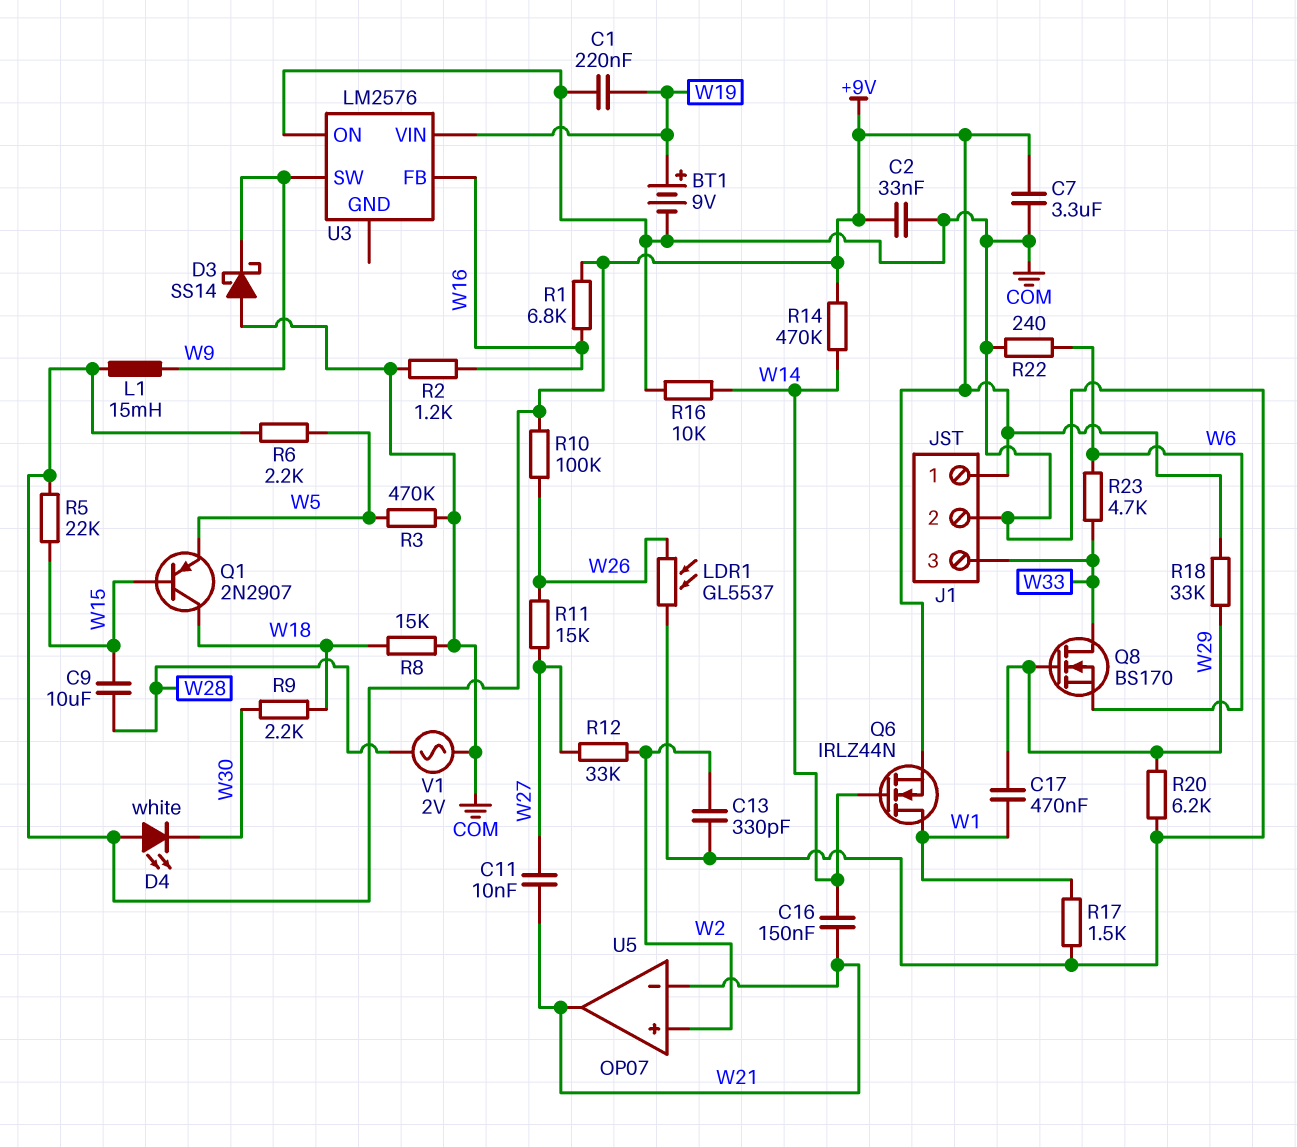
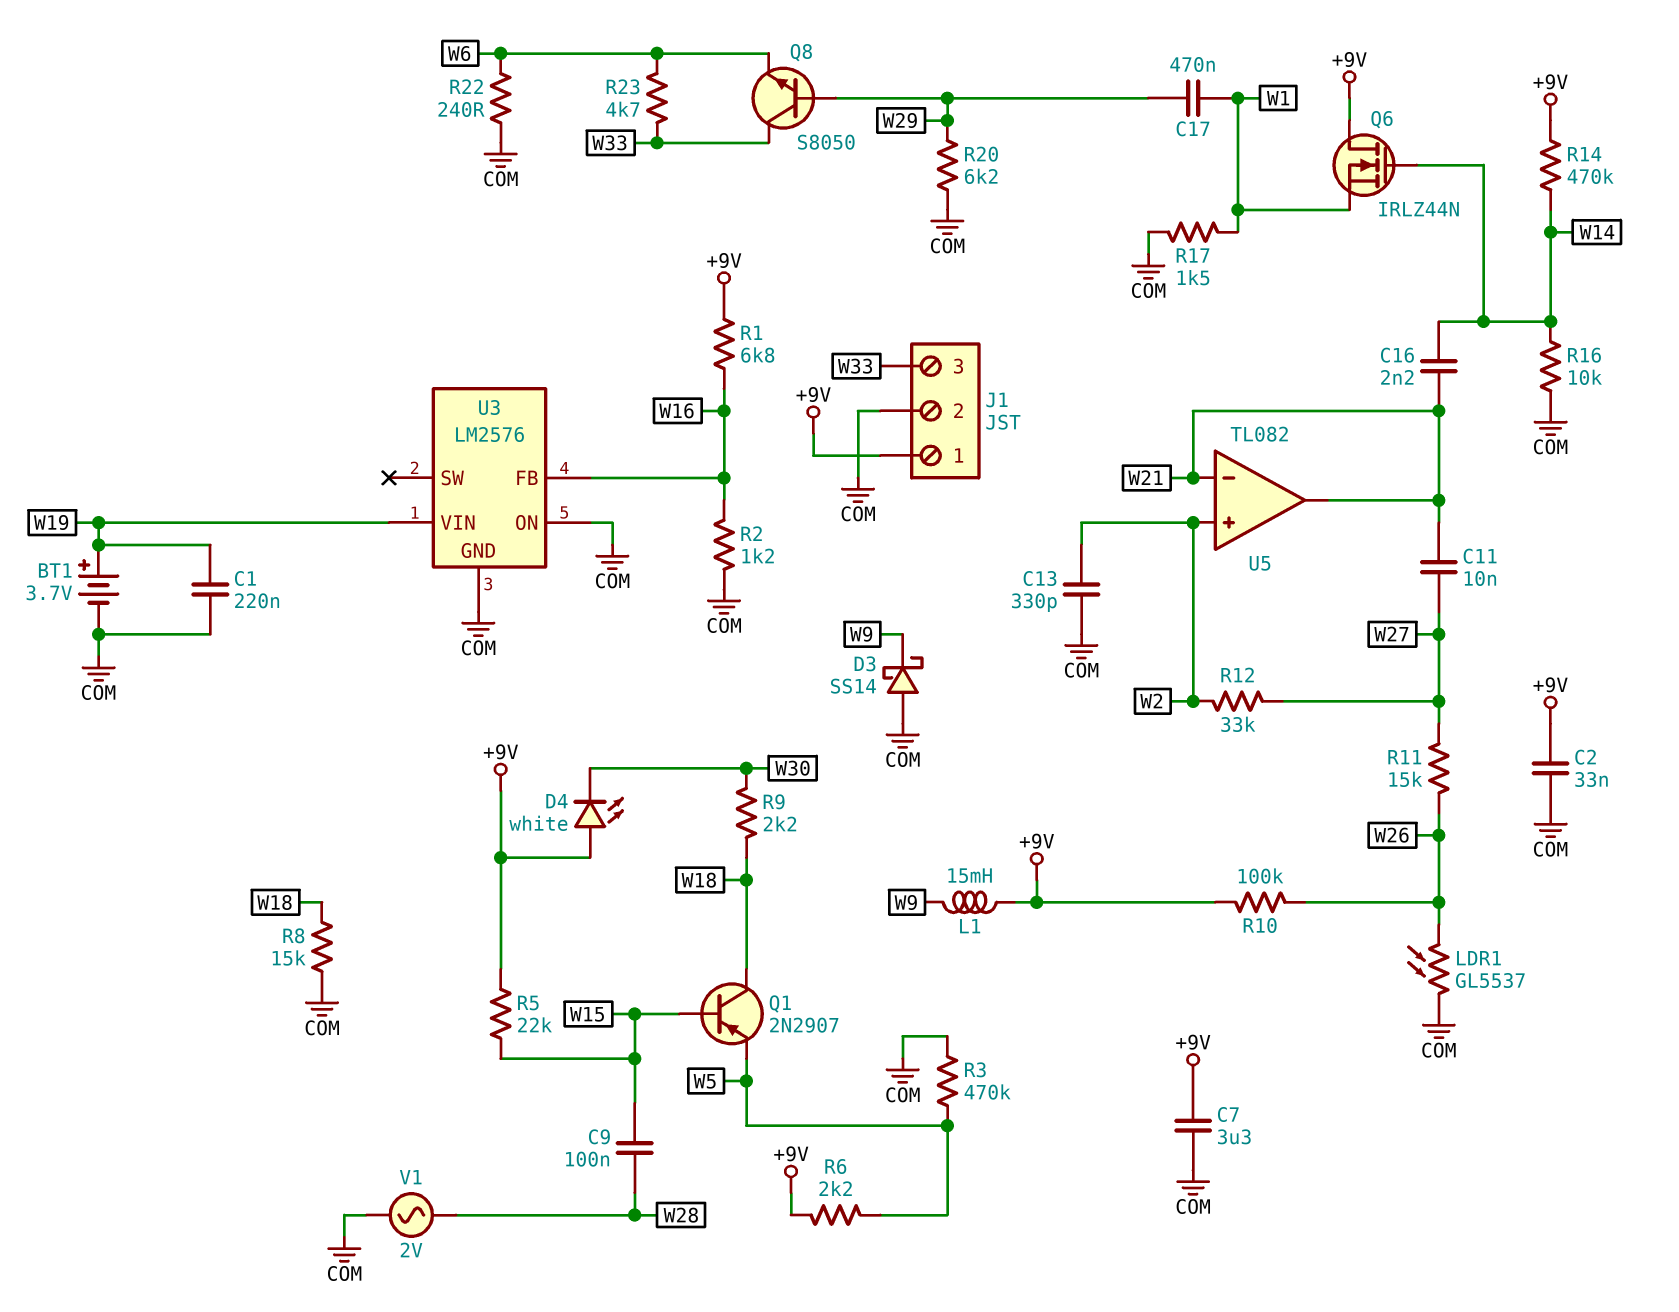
BT1: 9V (plus W19, minus COM) -> 3.7V (plus W19, minus COM)
C9: 10uF (W15, W28) -> 100nF (W15, W28)
C16: 150nF (W14, W21) -> 2.2nF (W14, W21)
Q6: NMOS IRLZ44N (G W14, D W1, S +9V) -> NMOS IRLZ44N (G W14, D +9V, S W1)
Q8: NMOS BS170 (G W29, D W33, S W6) -> NPN S8050 (B W29, C W33, E W6)
R18: 33k (+9V, W29) -> none
U3 pin GND: none -> COM
U3 pin SW: W9 -> none
U5: OP07 -> TL082

